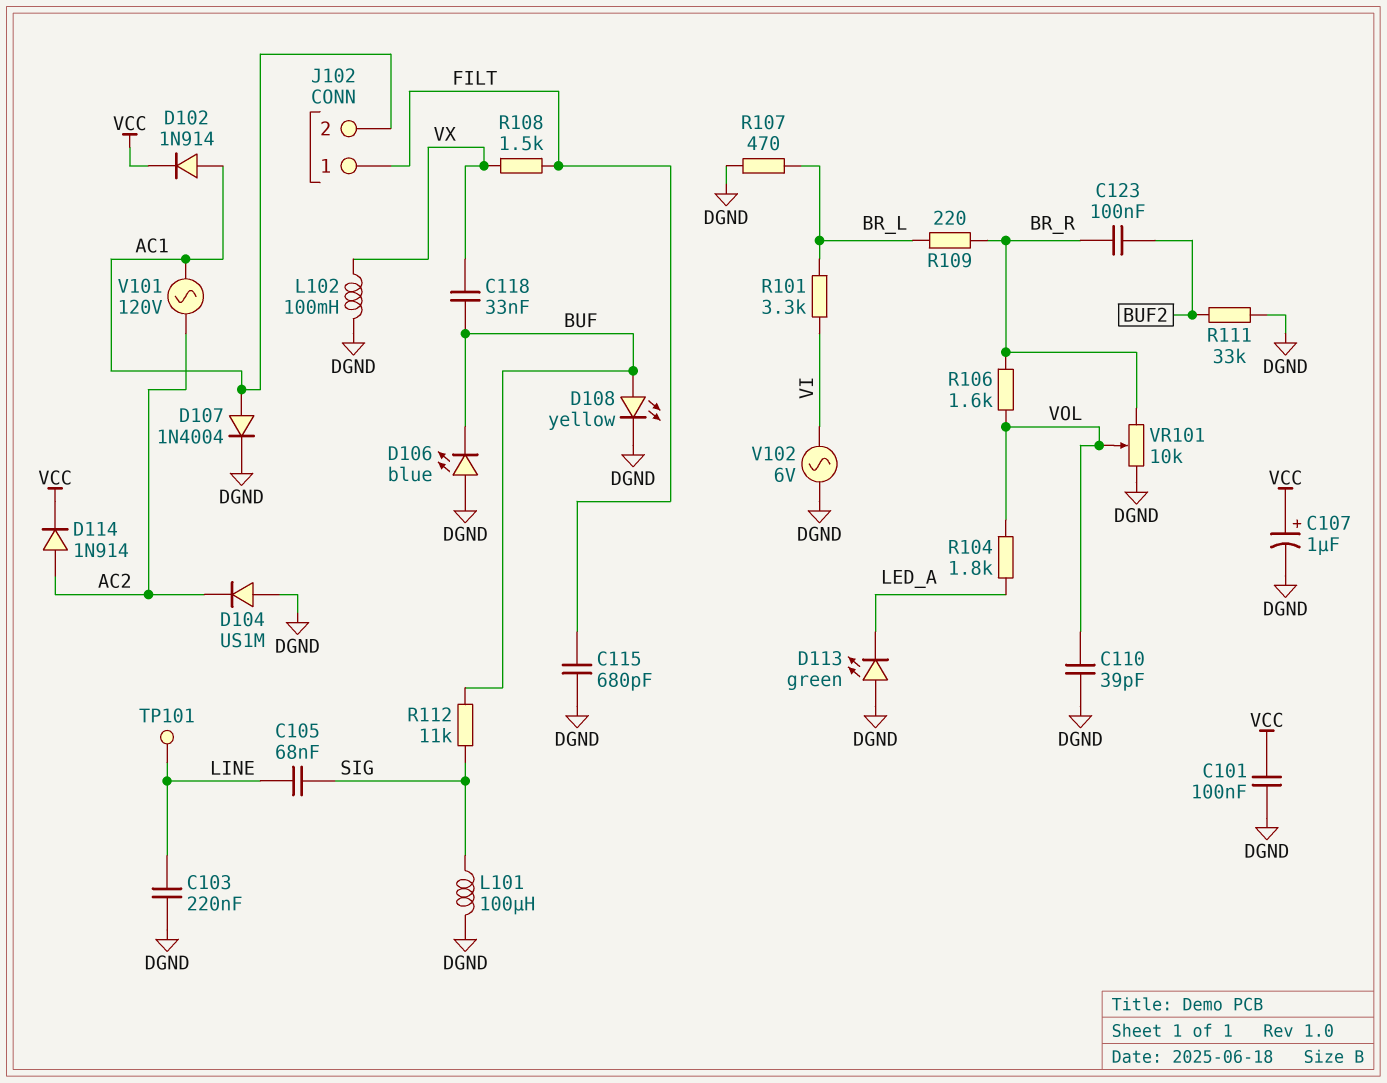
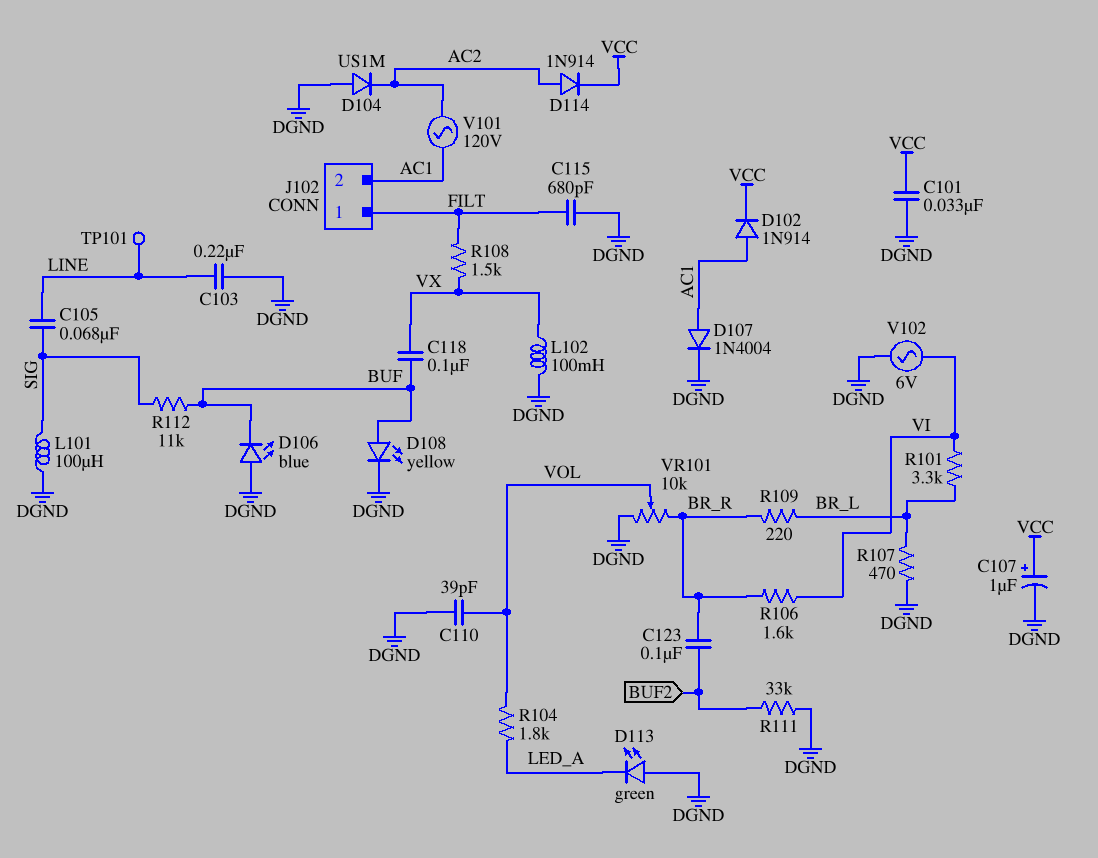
C101: 100nF (DGND, VCC) -> 33nF (DGND, VCC)
C118: 33nF (BUF, VX) -> 100nF (BUF, VX)
R106: 1.6k (BR_R, VOL) -> 1.6k (BR_R, VI)

